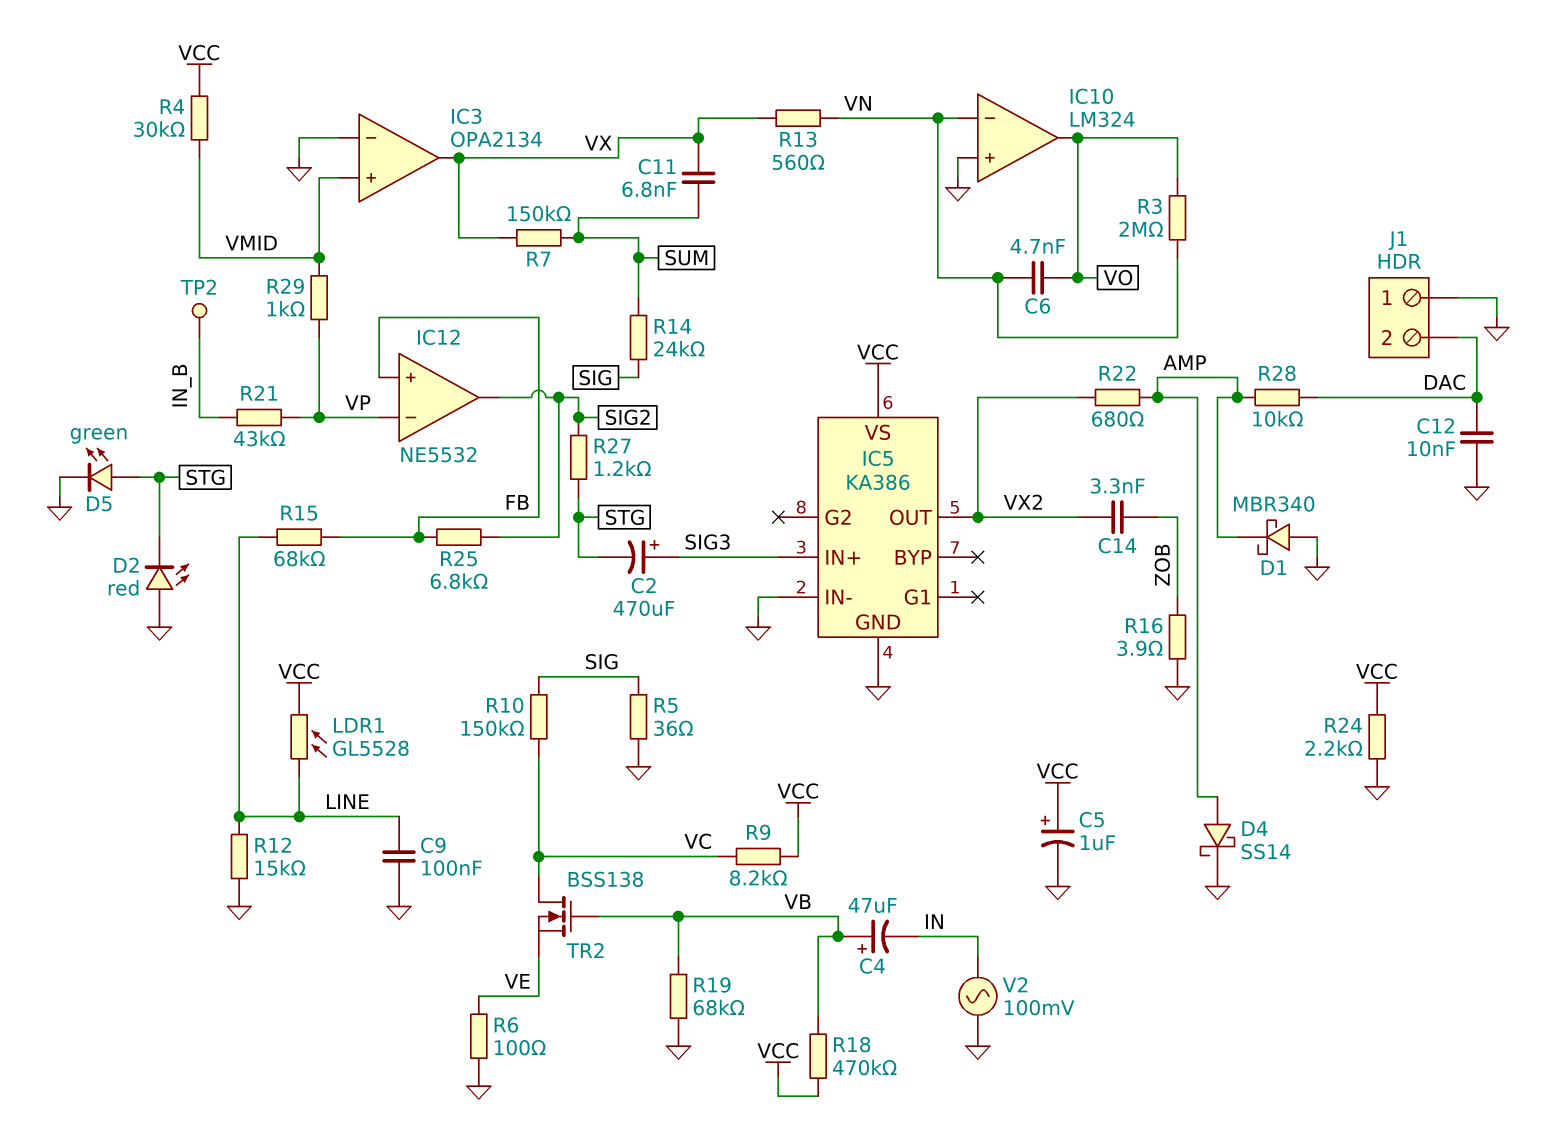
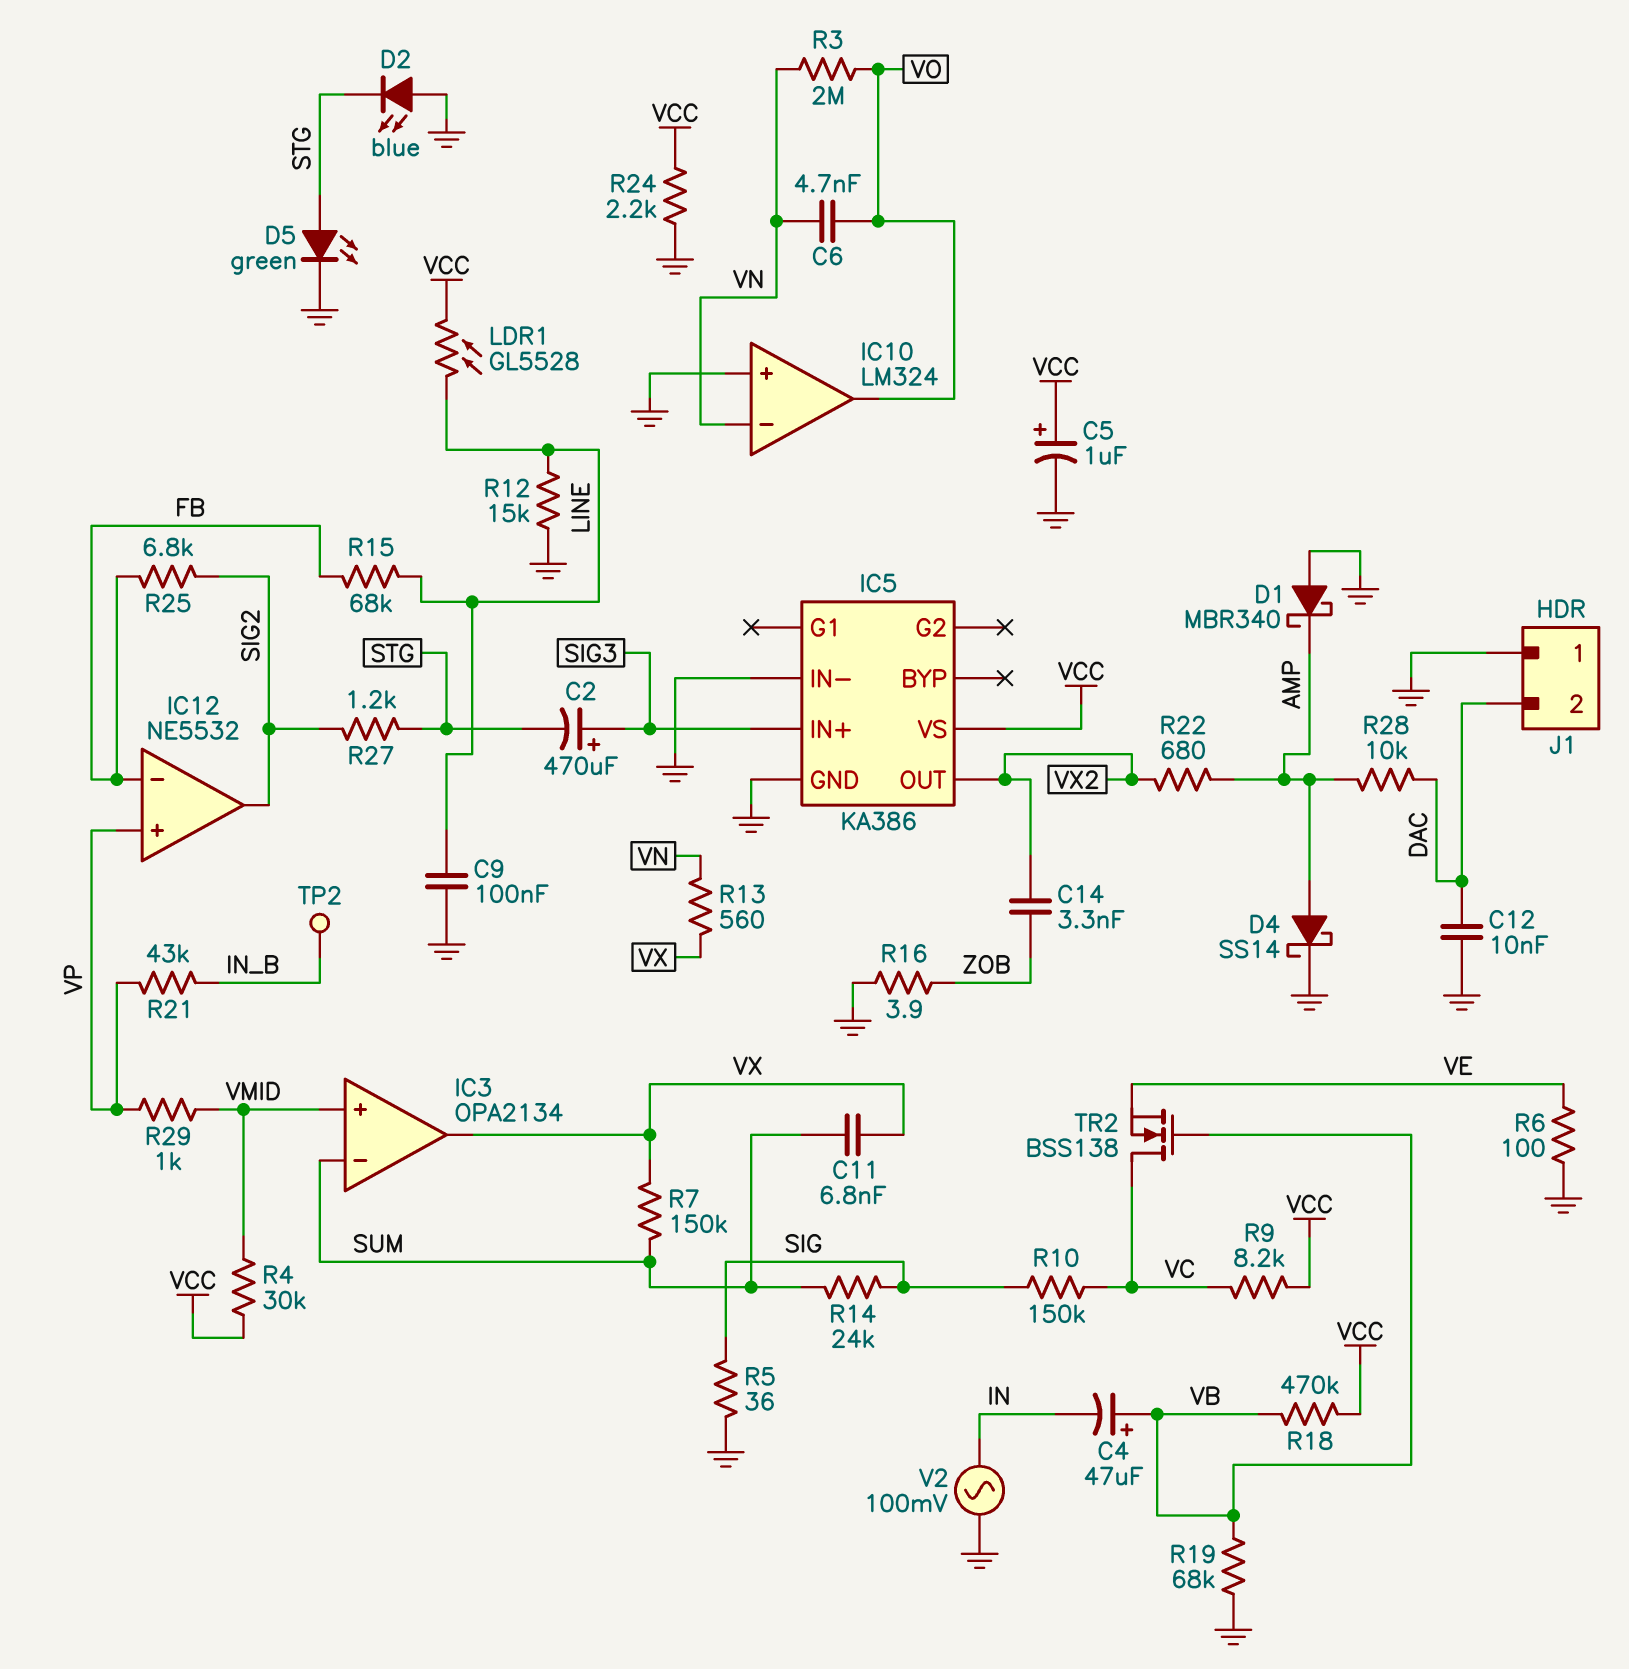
D2: LED red (A GND, K STG) -> LED blue (A GND, K STG)
IC3 pin in-: GND -> SUM
IC12 pin in+: FB -> VP
IC12 pin in-: VP -> FB

